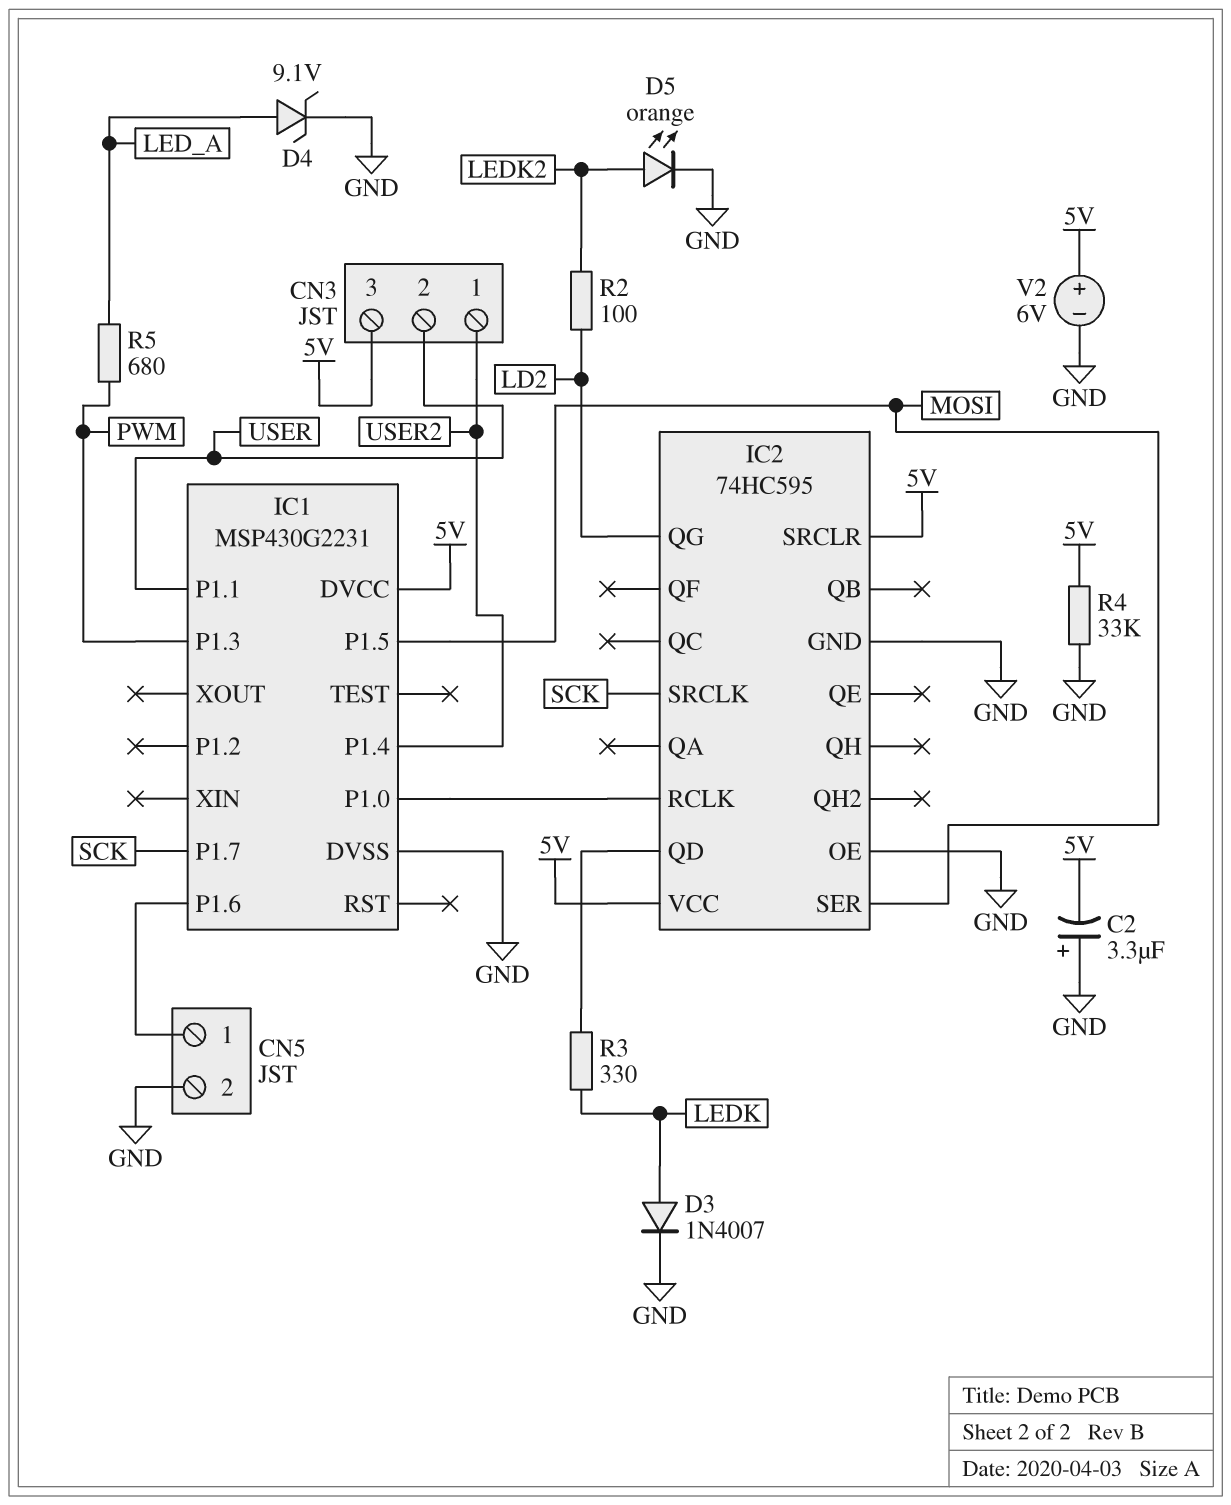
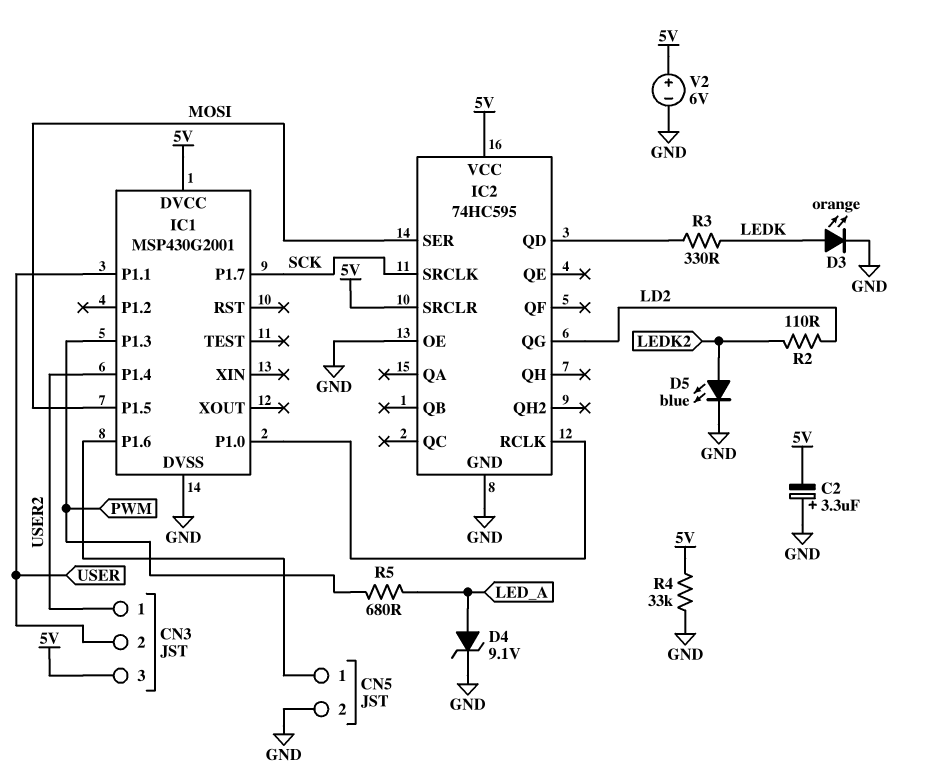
D3: diode 1N4007 (A LEDK, K GND) -> LED orange (A LEDK, K GND)
D5: LED orange (A LEDK2, K GND) -> LED blue (A LEDK2, K GND)
IC1: MSP430G2231 -> MSP430G2001
R2: 100 (LD2, LEDK2) -> 110 (LD2, LEDK2)

